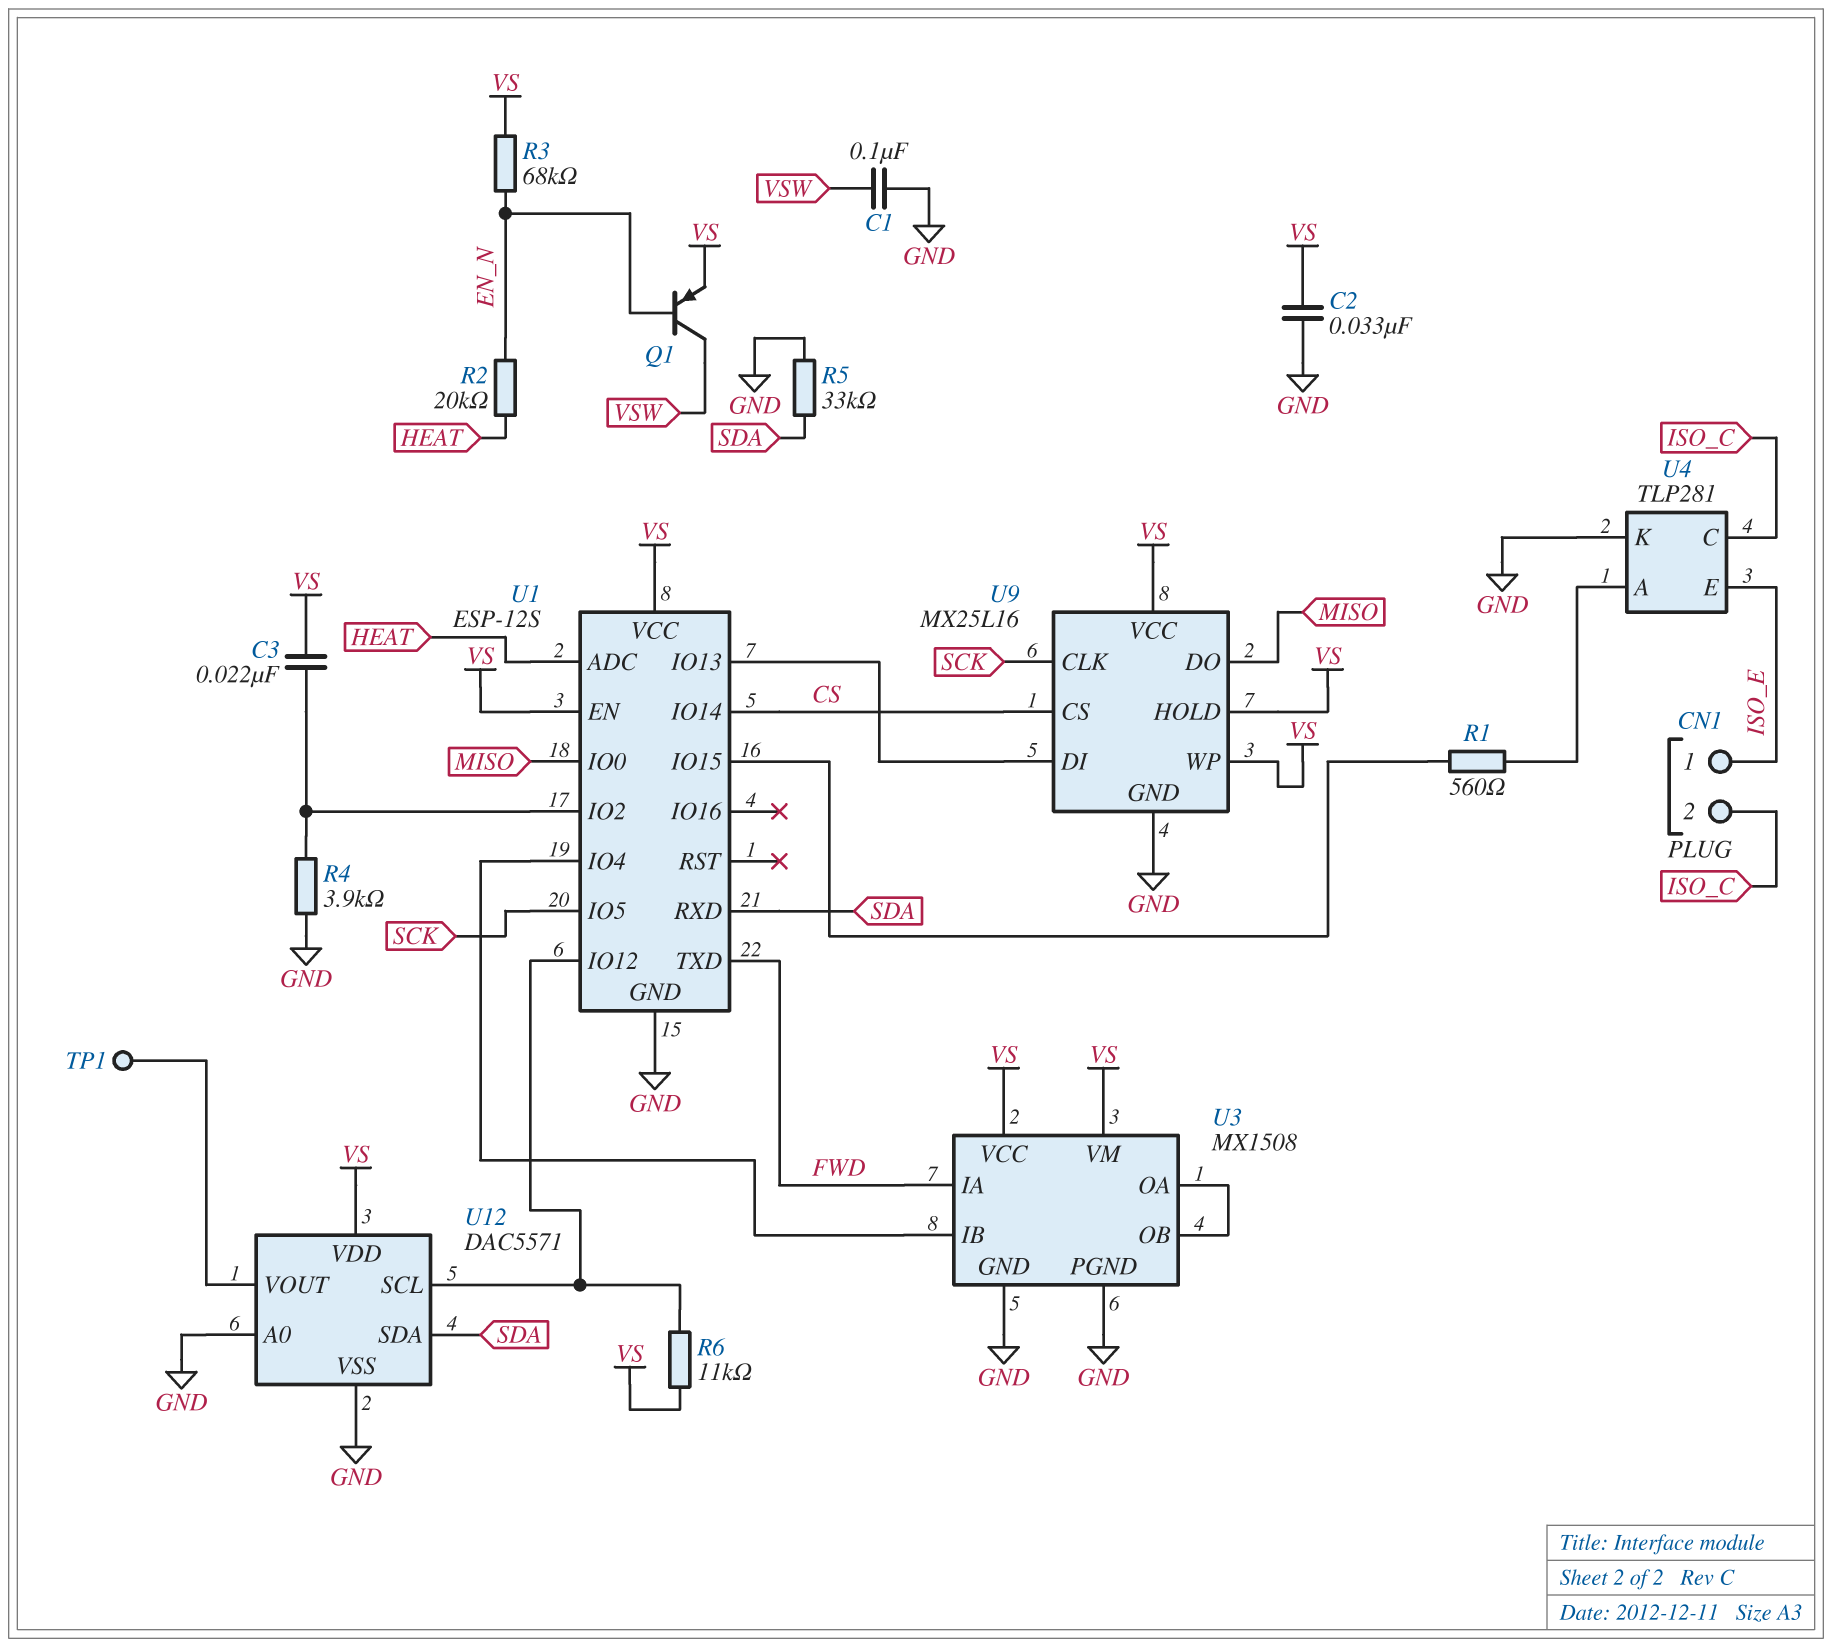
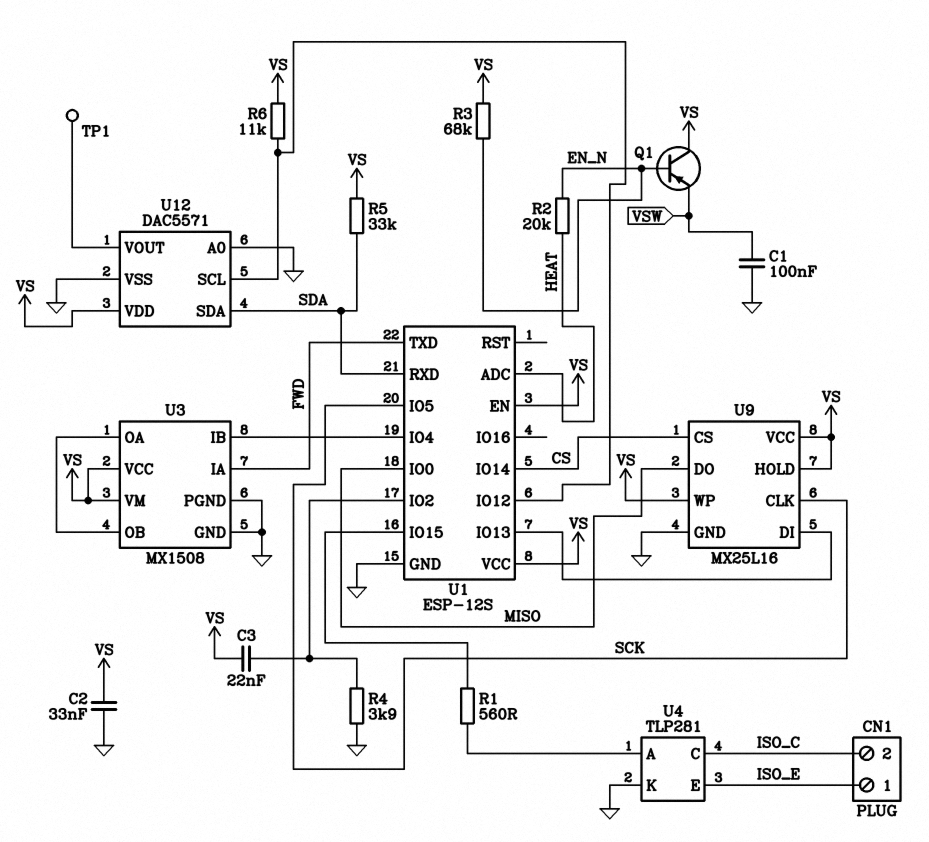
Q1: PNP (B EN_N, C VSW, E VS) -> PNP (B EN_N, C VS, E VSW)
R5: 33k (GND, SDA) -> 33k (SDA, VS)

